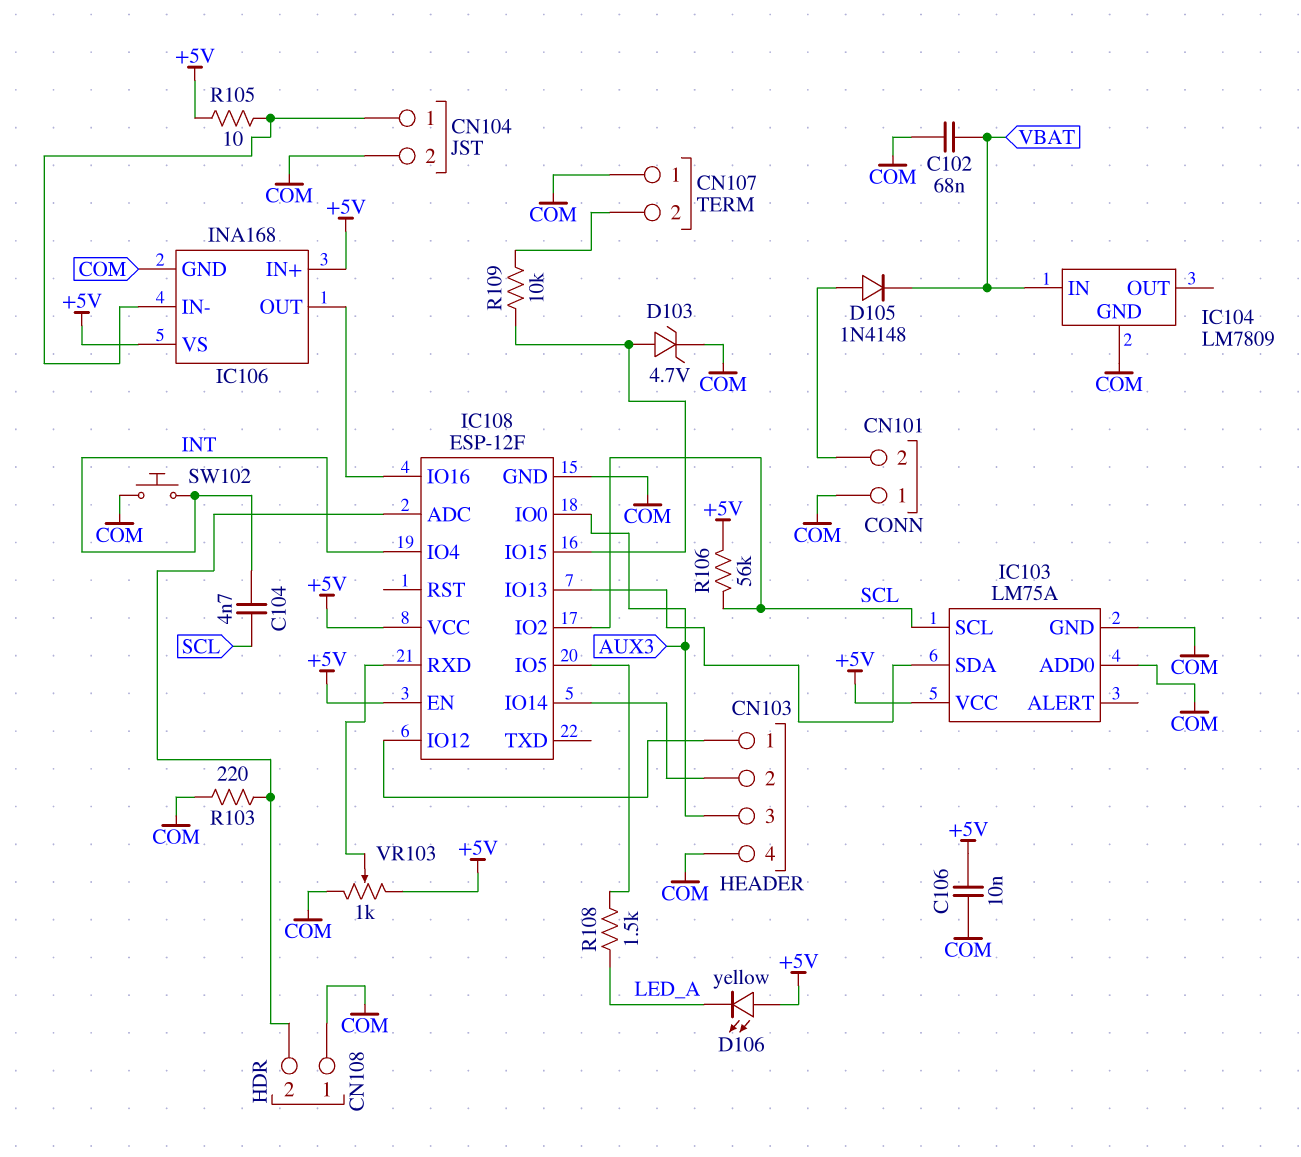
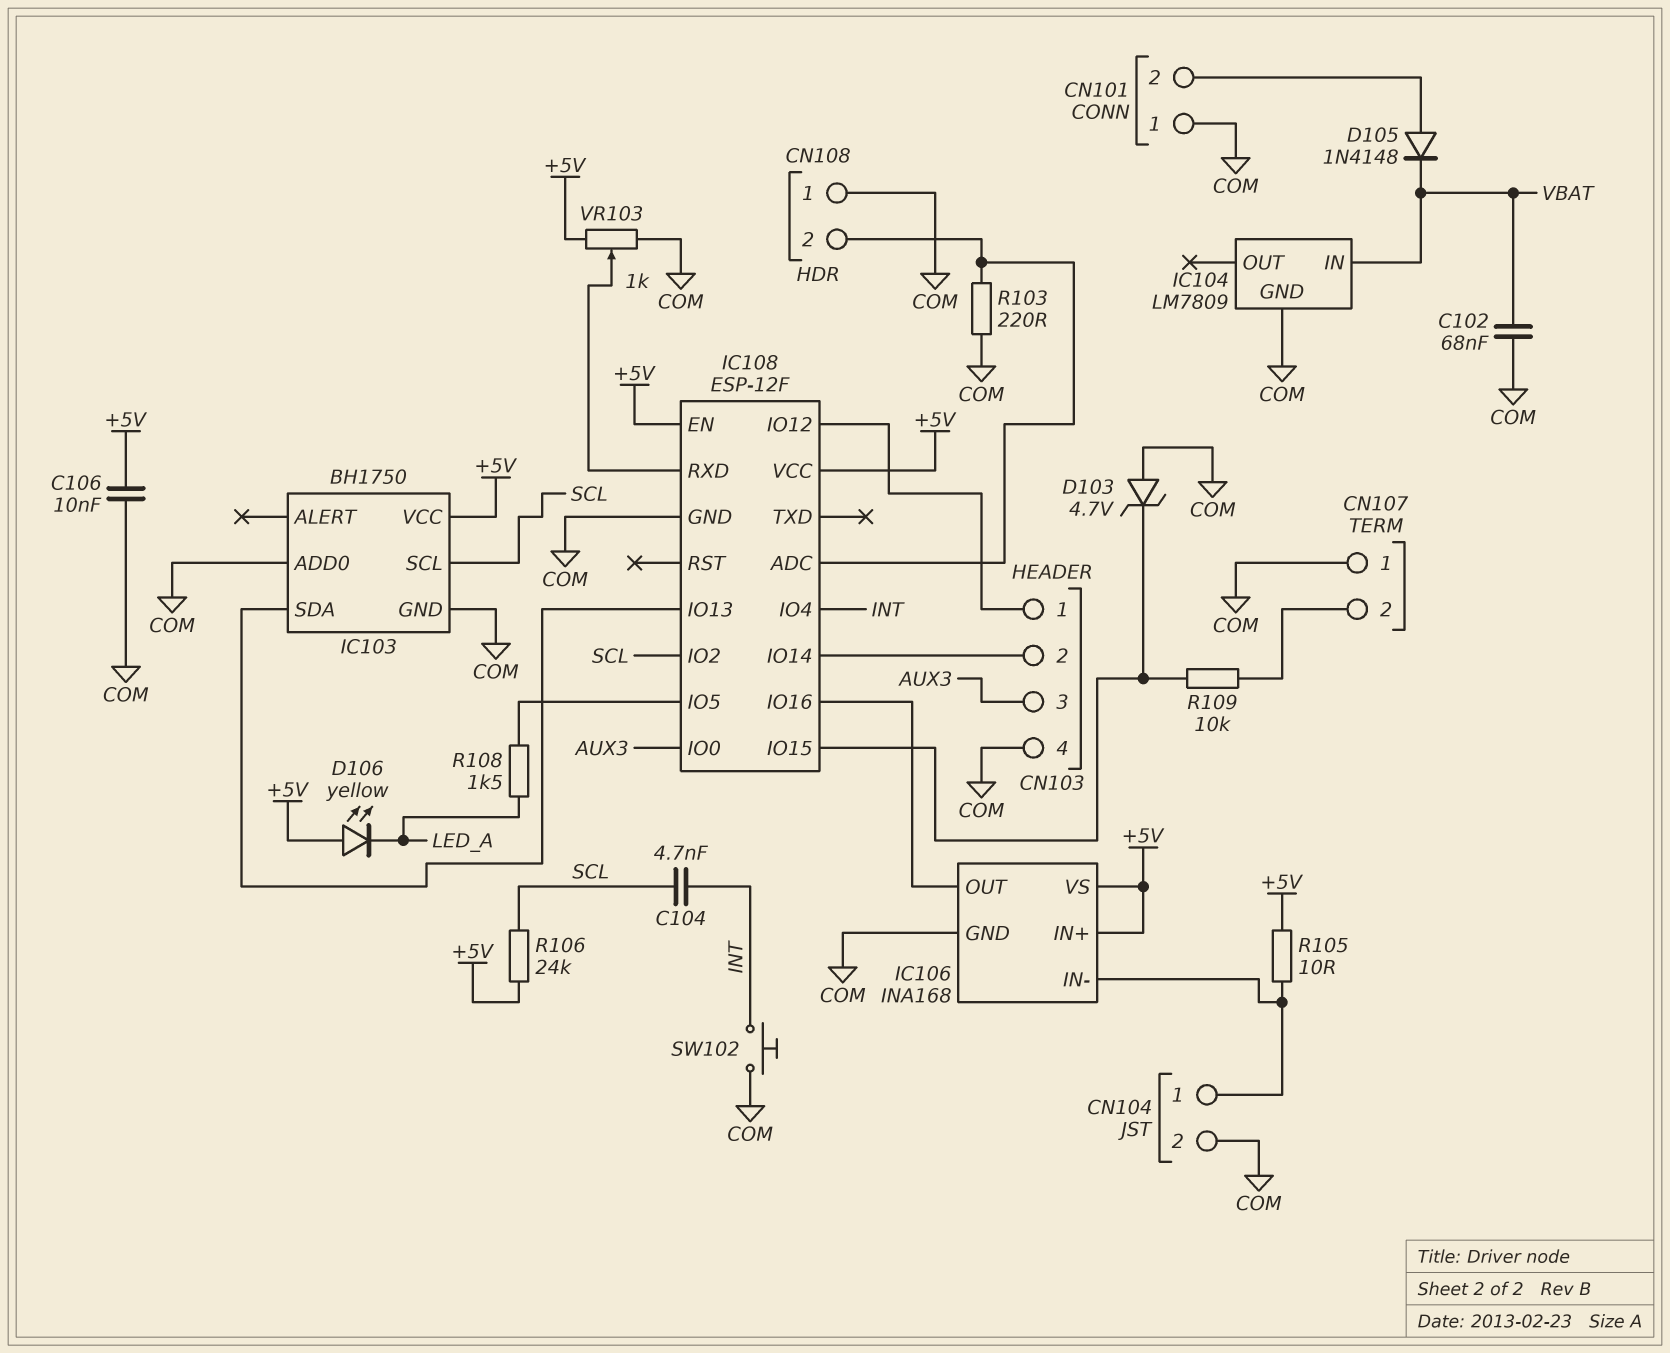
D103: zener 4.7V (A IC108/IO15, K COM) -> zener 4.7V (A COM, K IC108/IO15)
IC103: LM75A -> BH1750
R106: 56k (+5V, SCL) -> 24k (+5V, SCL)

